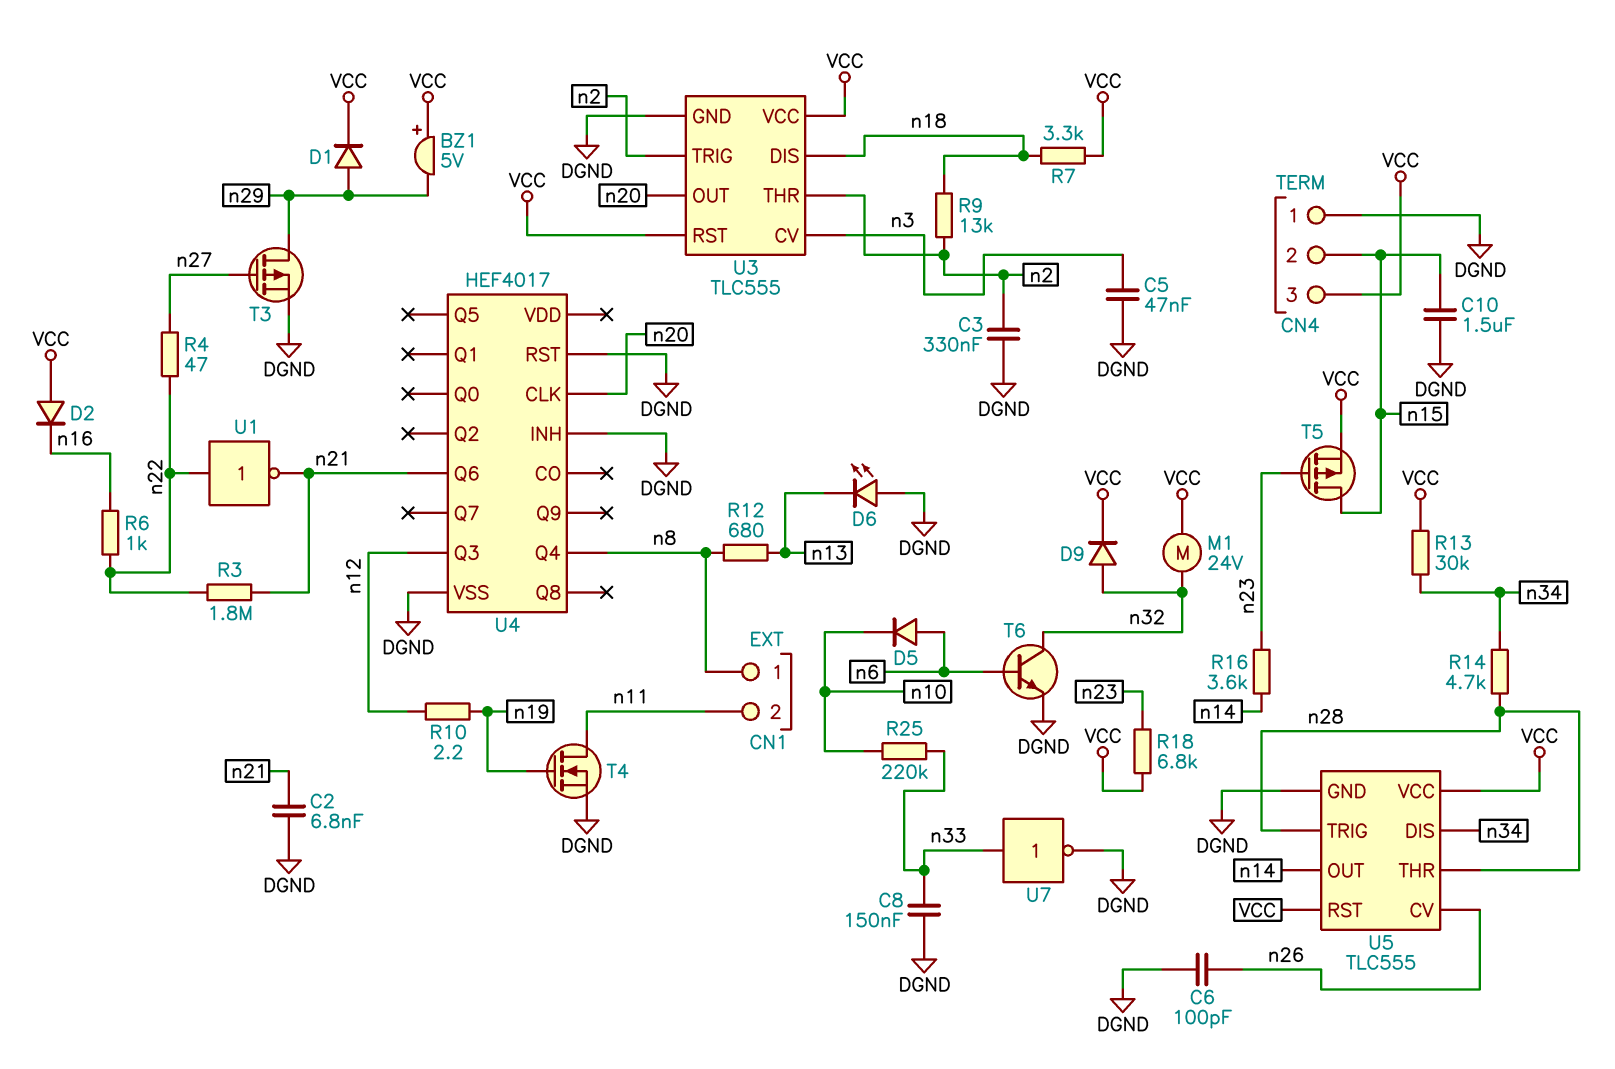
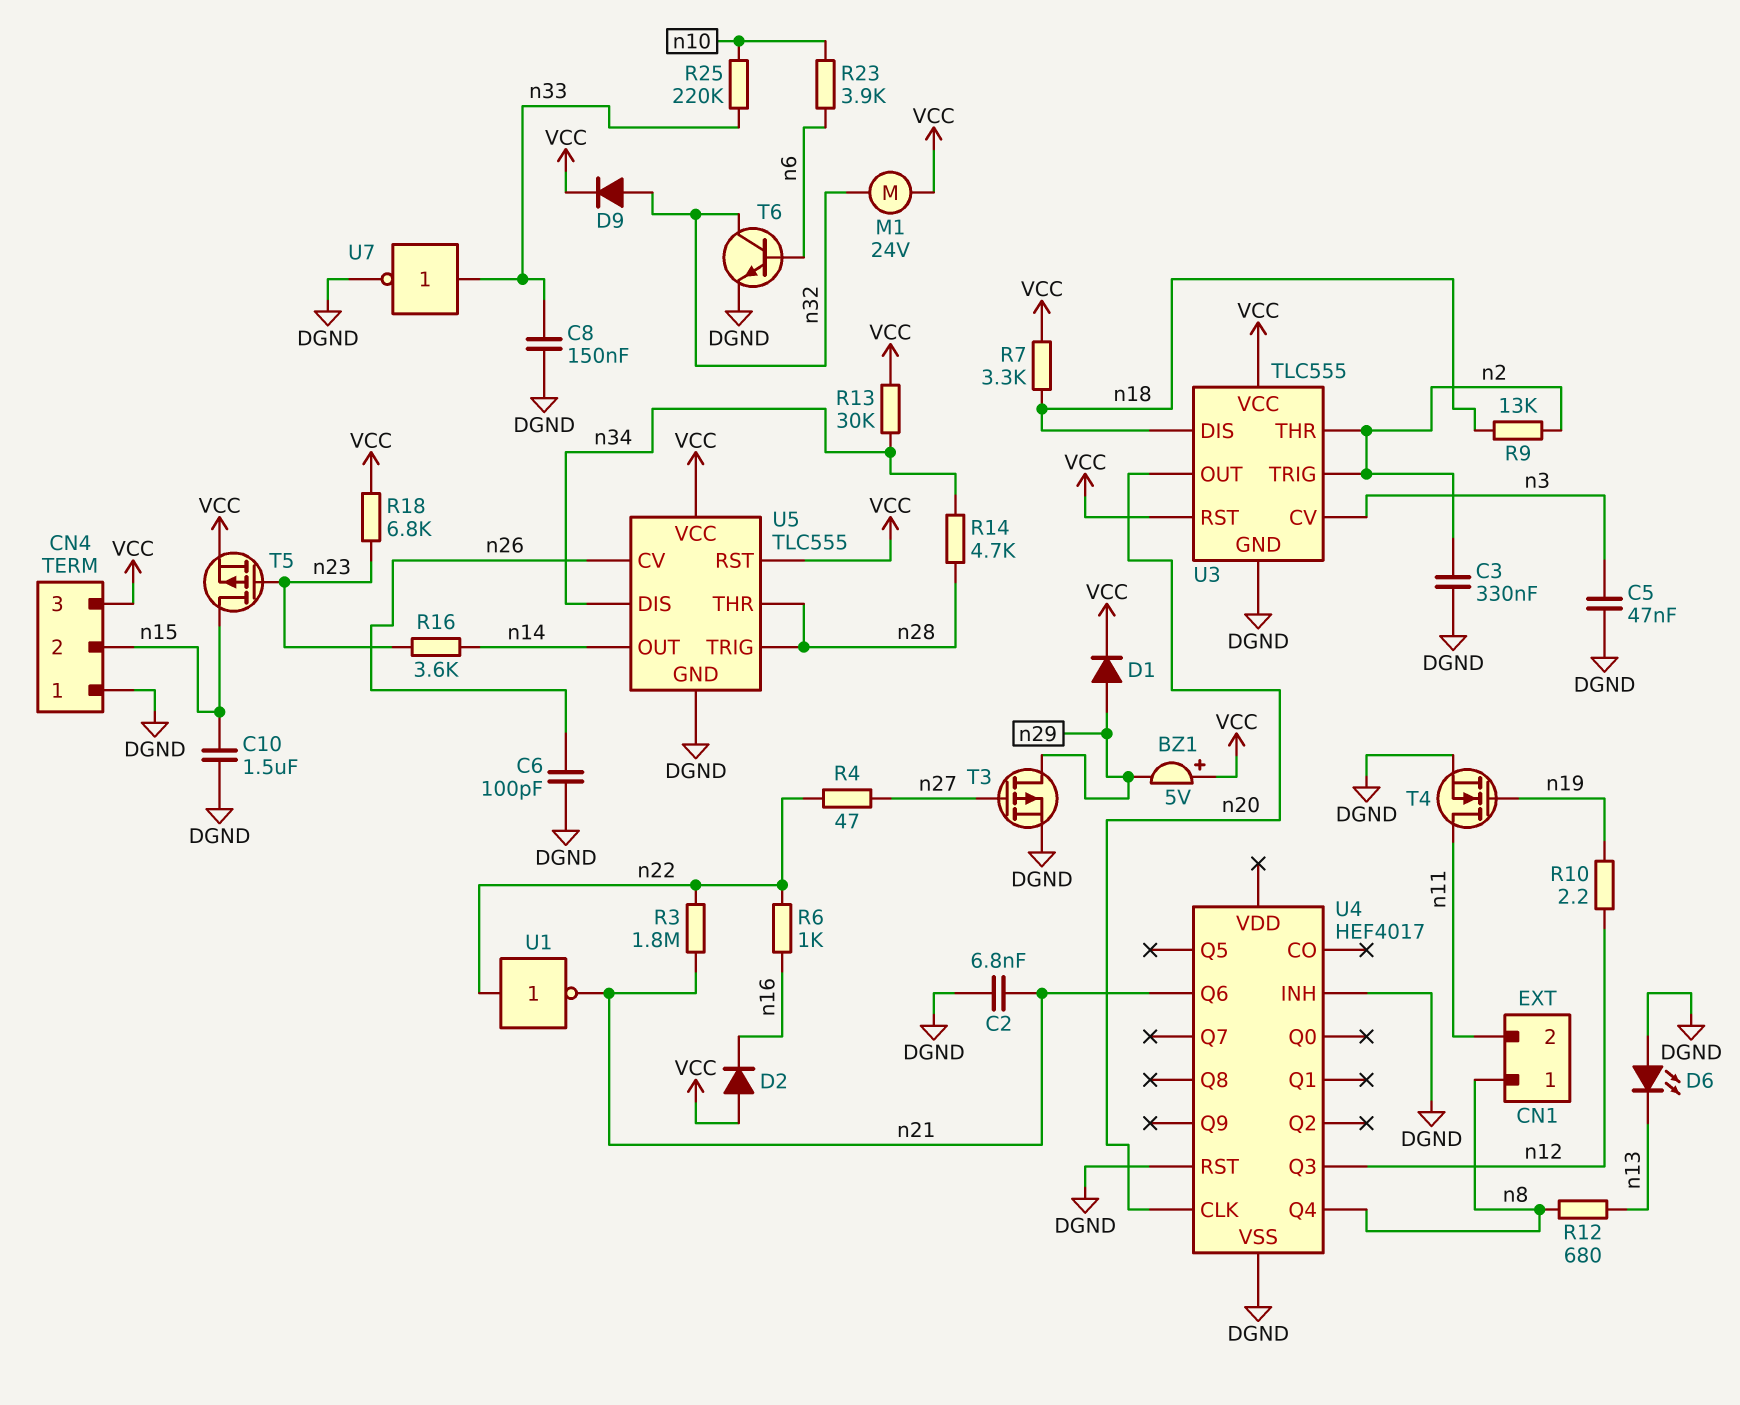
D5: diode (A n6, K n10) -> none
R23: none -> 3.9k (n6, n10)

